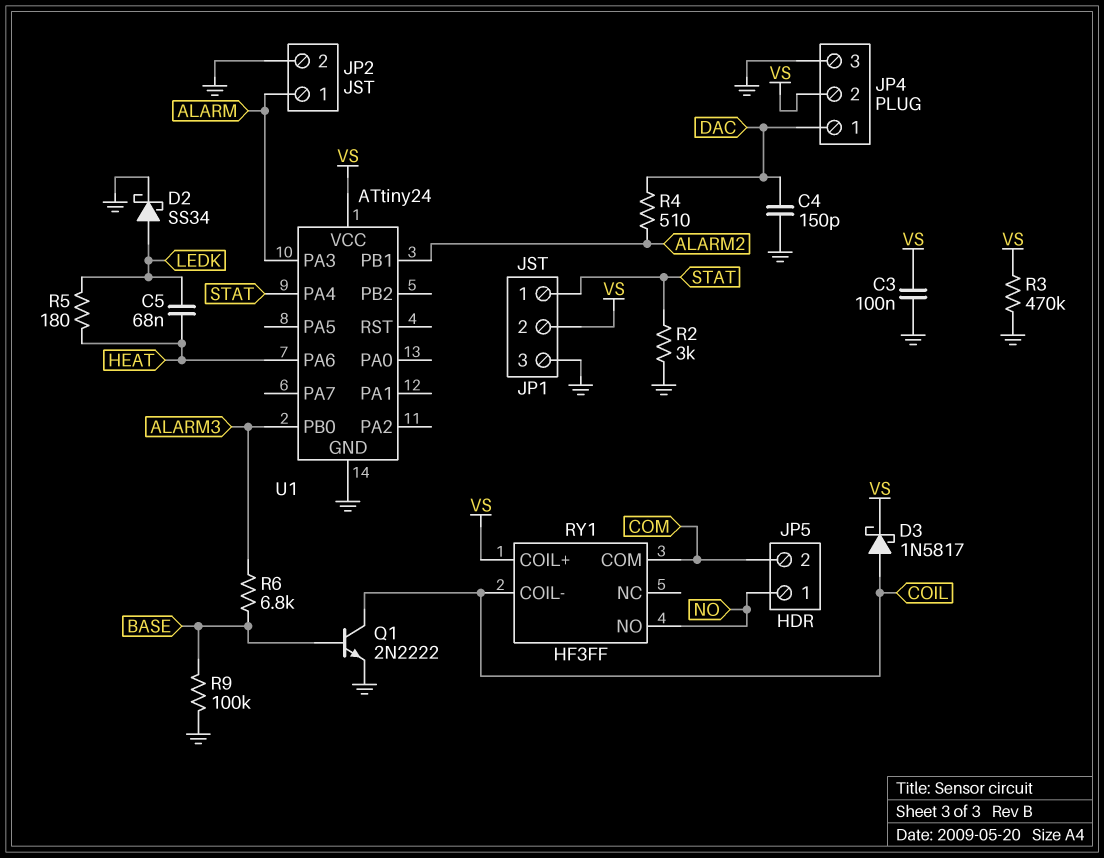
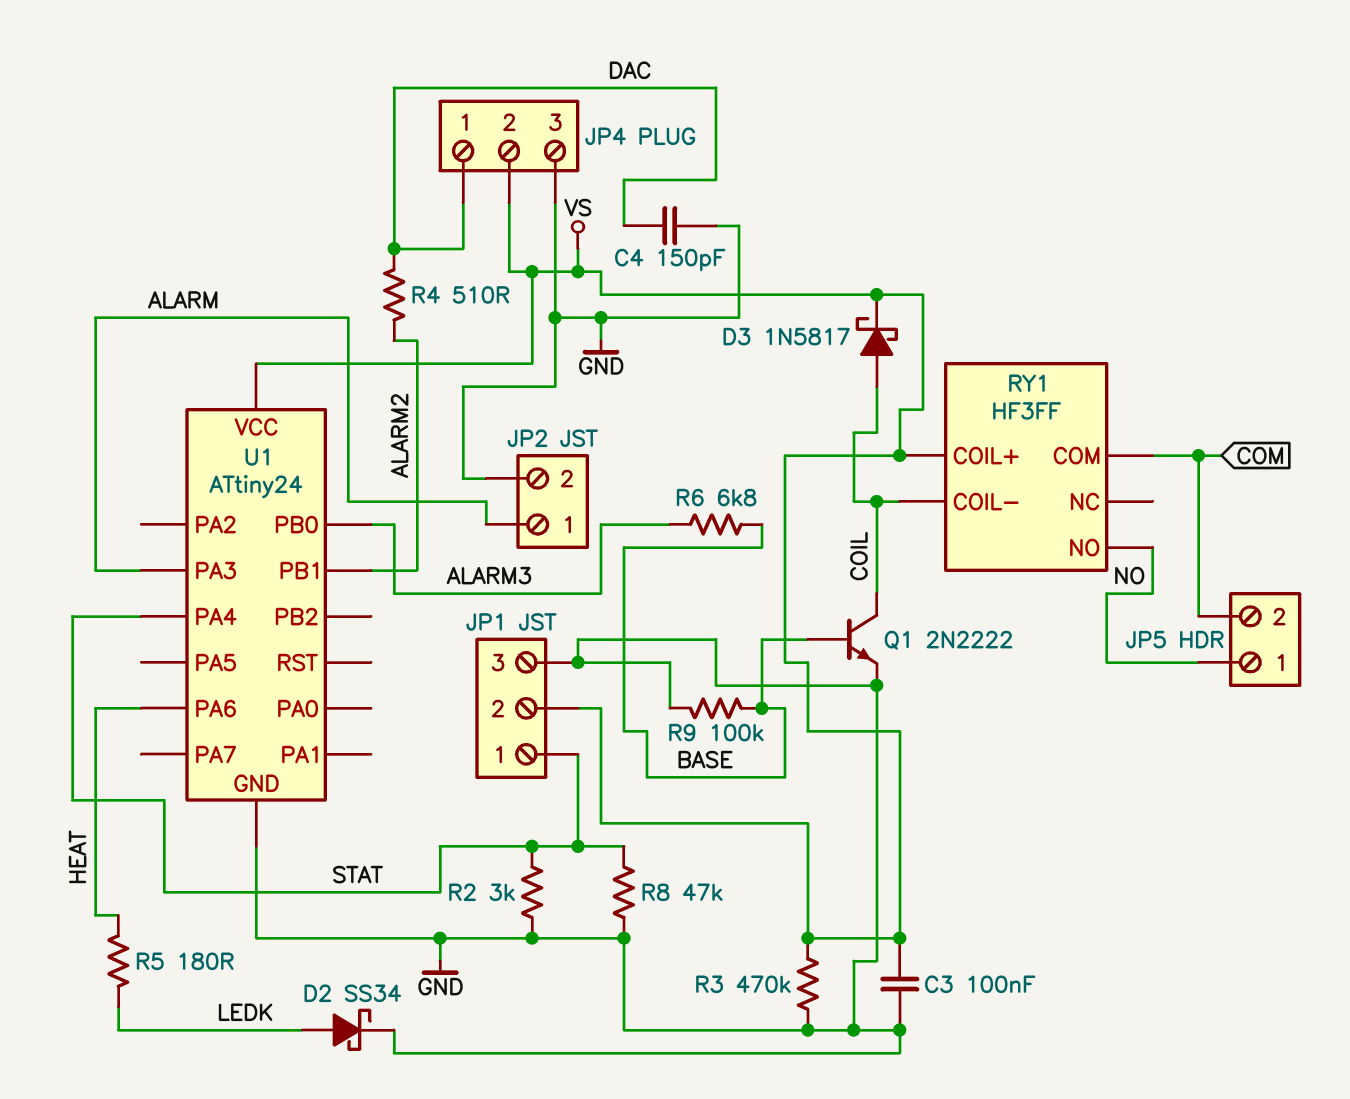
C5: 68nF (HEAT, LEDK) -> none
R8: none -> 47k (GND, STAT)

